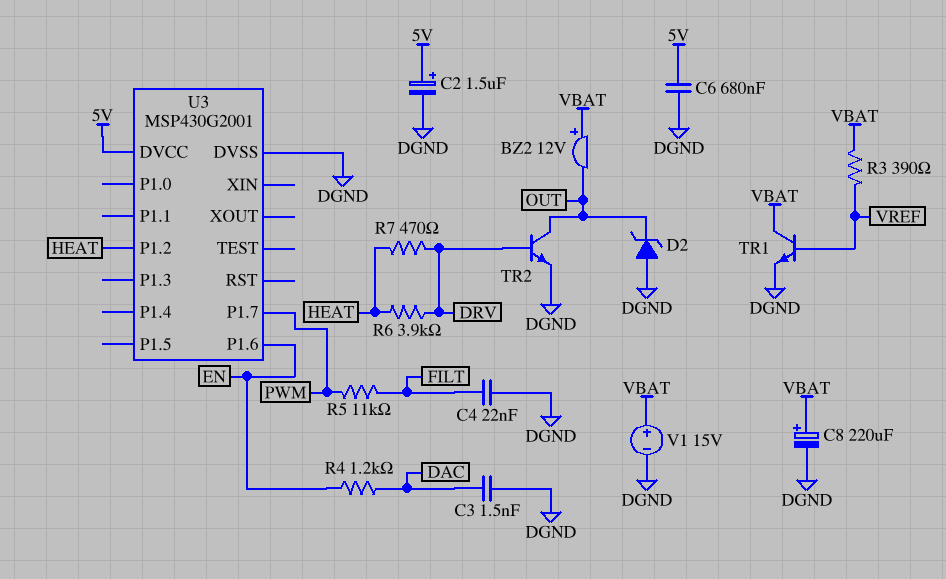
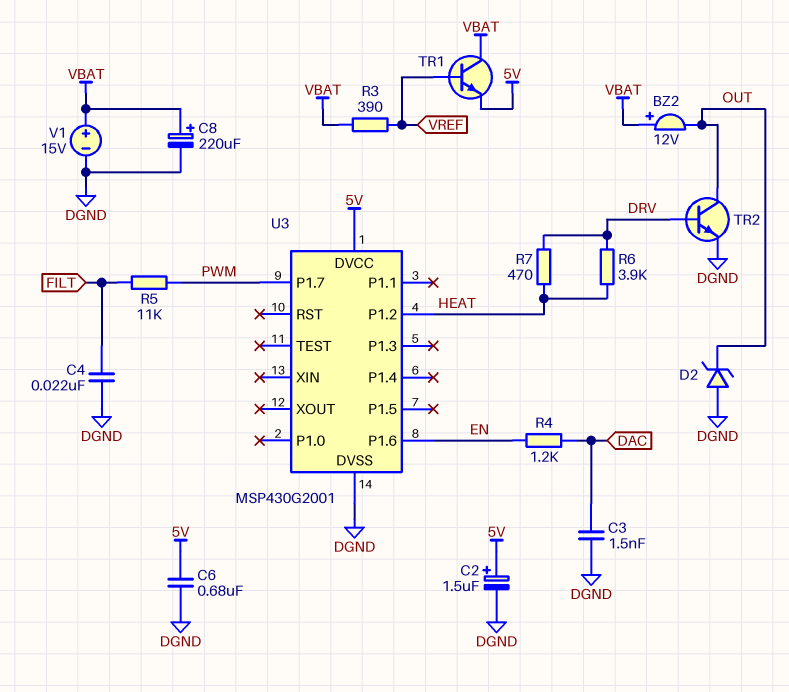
TR1: NPN (B VREF, C VBAT, E DGND) -> NPN (B VREF, C VBAT, E 5V)

